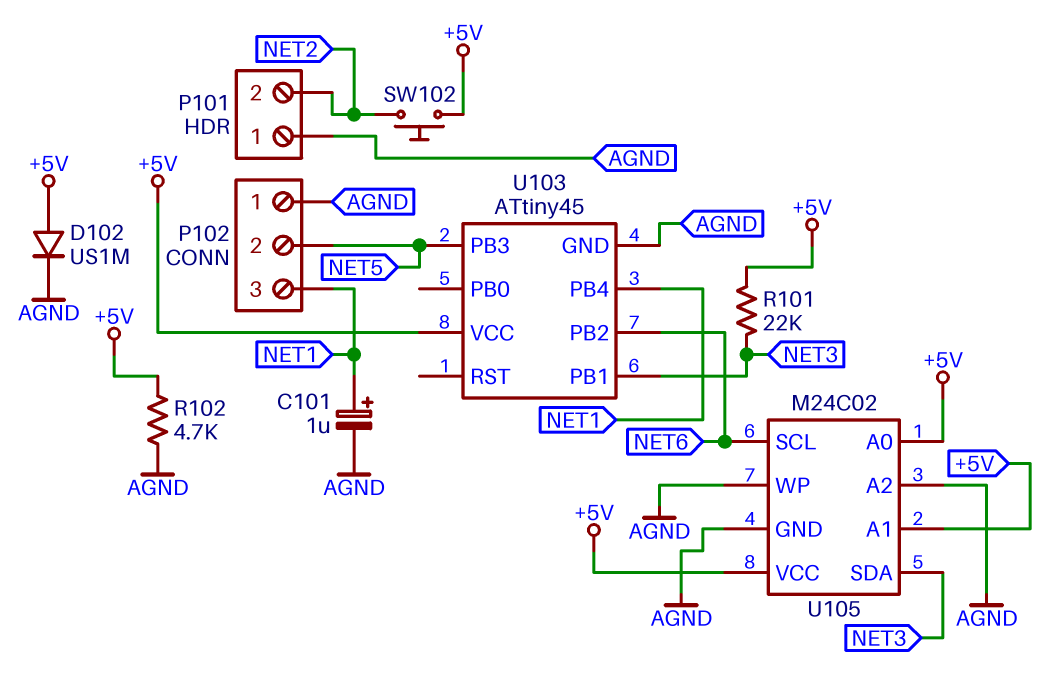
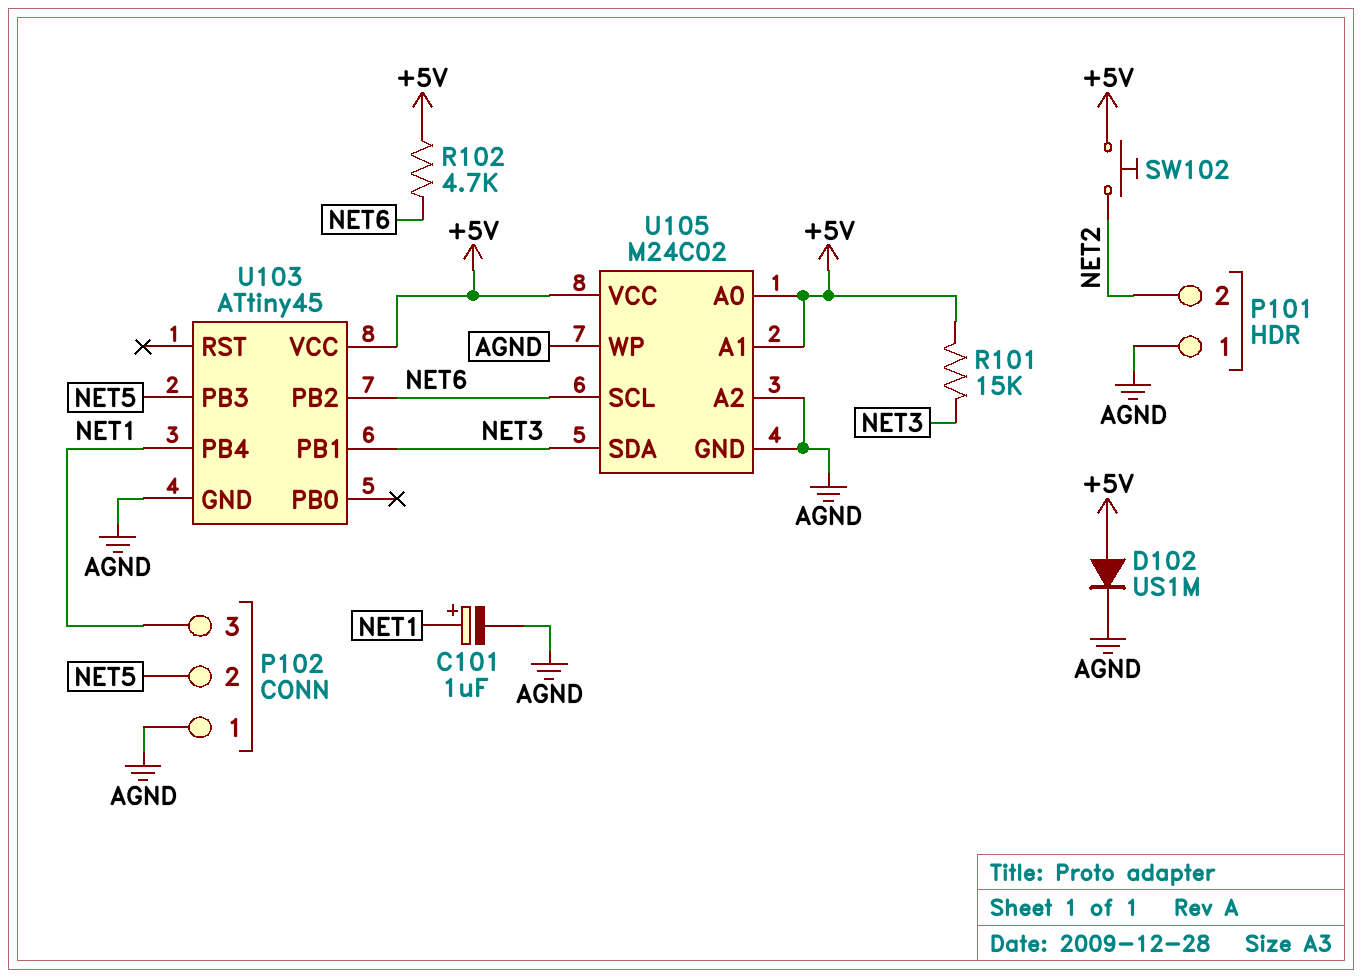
R101: 22k (+5V, NET3) -> 15k (+5V, NET3)
R102: 4.7k (+5V, AGND) -> 4.7k (+5V, NET6)

